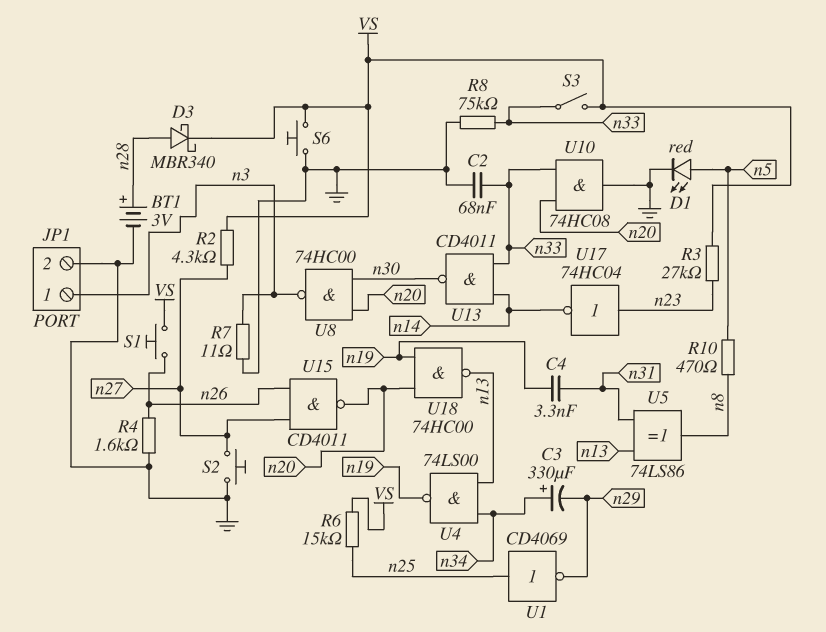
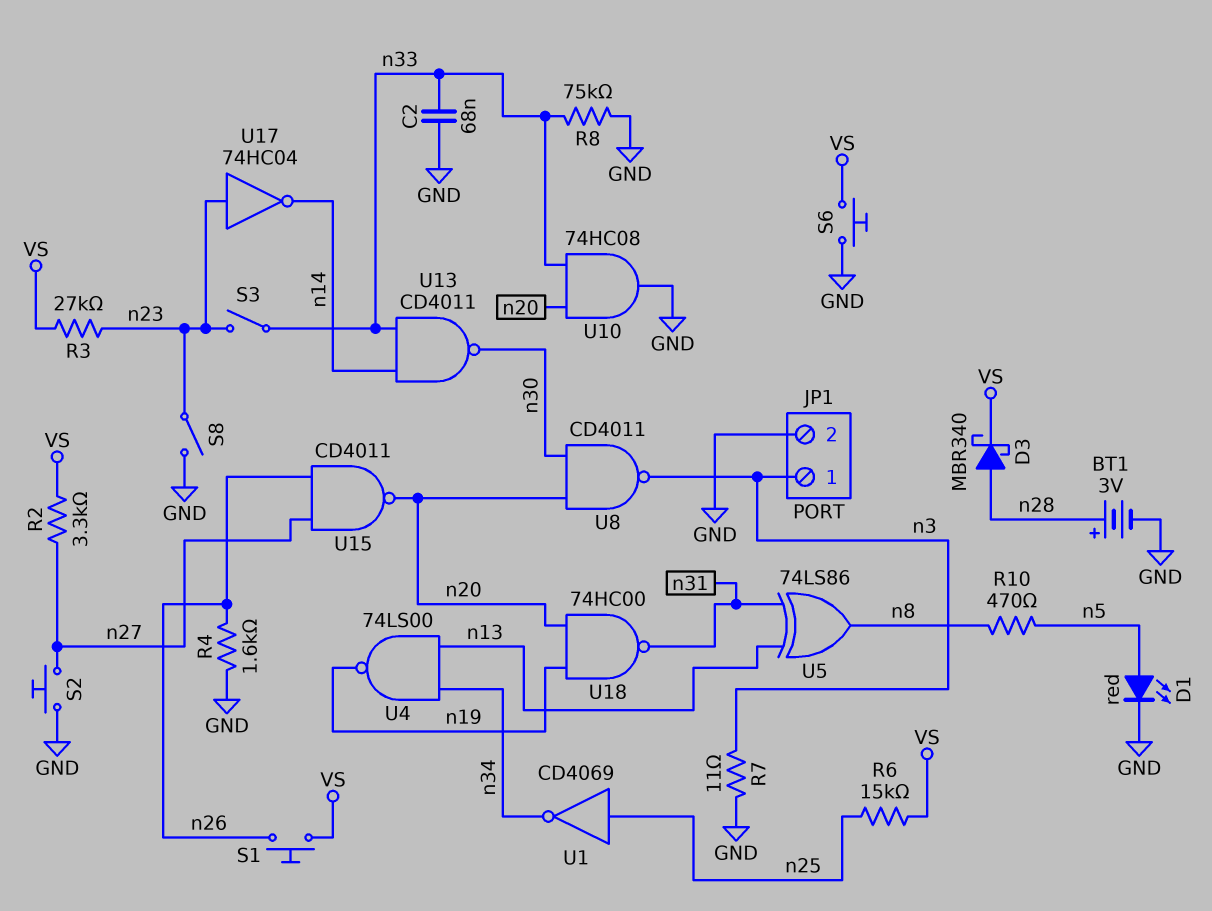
C3: 330uF (plus n34, minus n29) -> none
C4: 3.3nF (n19, n31) -> none
R2: 4.3k (VS, n27) -> 3.3k (VS, n27)
S3: switch (VS, n33) -> switch (n23, n33)
S8: none -> switch (GND, n23)
U1: NOT CD4069 (in n25, out n29) -> NOT CD4069 (in n25, out n34)
U8: NAND 74HC00 (in n20, in n30, out n3) -> NAND CD4011 (in n20, in n30, out n3)
U18: NAND 74HC00 (in n19, in n20, out n13) -> NAND 74HC00 (in n19, in n20, out n31)

